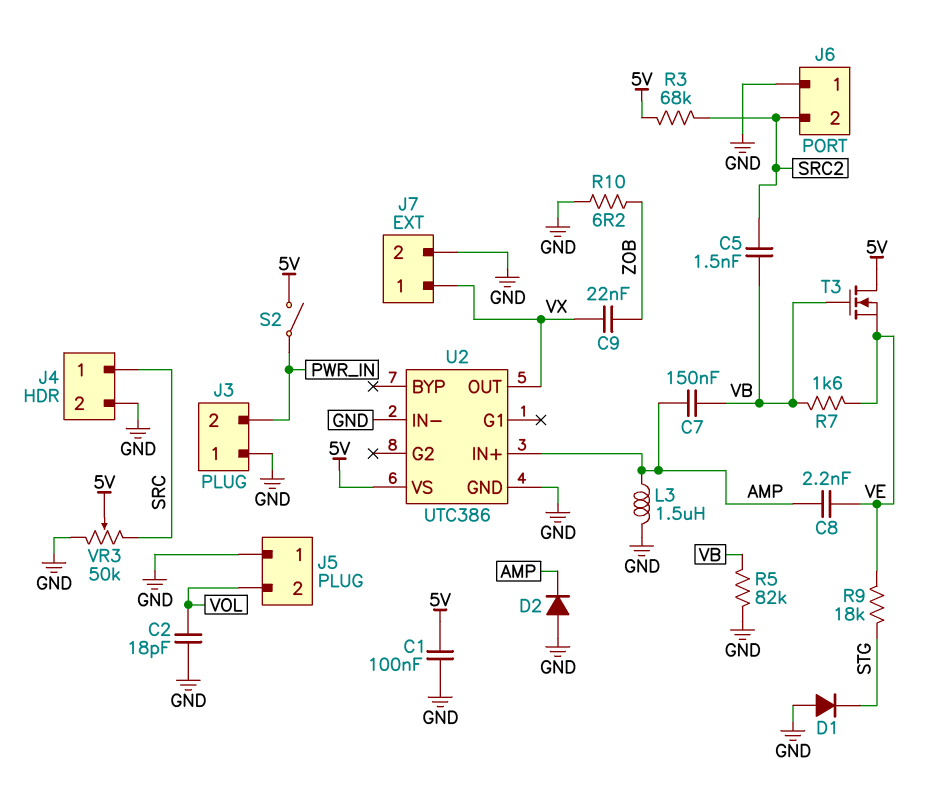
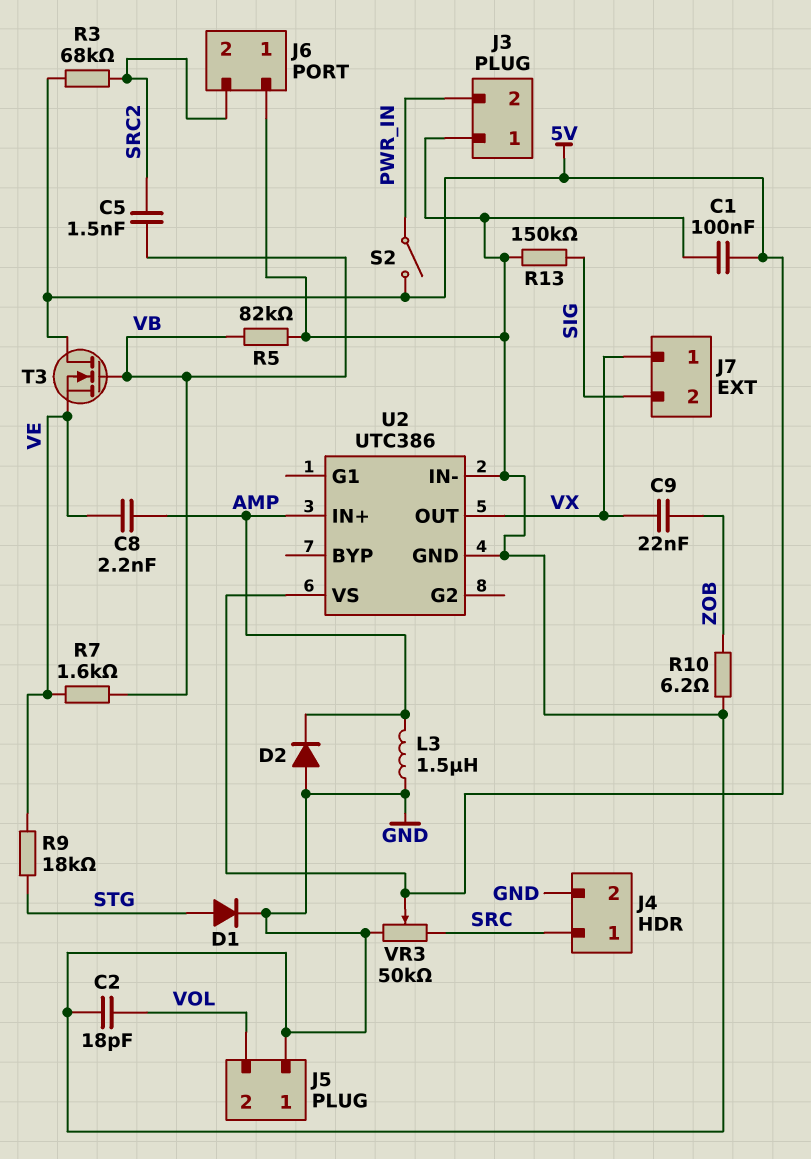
C7: 150nF (AMP, VB) -> none
D1: diode (A GND, K STG) -> diode (A STG, K GND)
J7 pin 2: GND -> SIG
R13: none -> 150k (GND, SIG)

